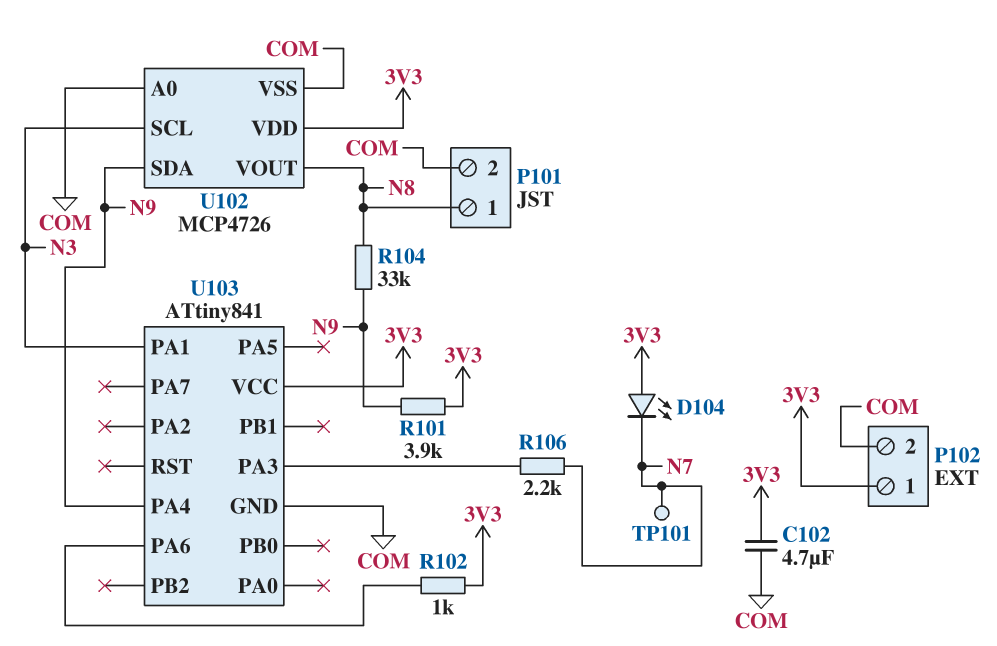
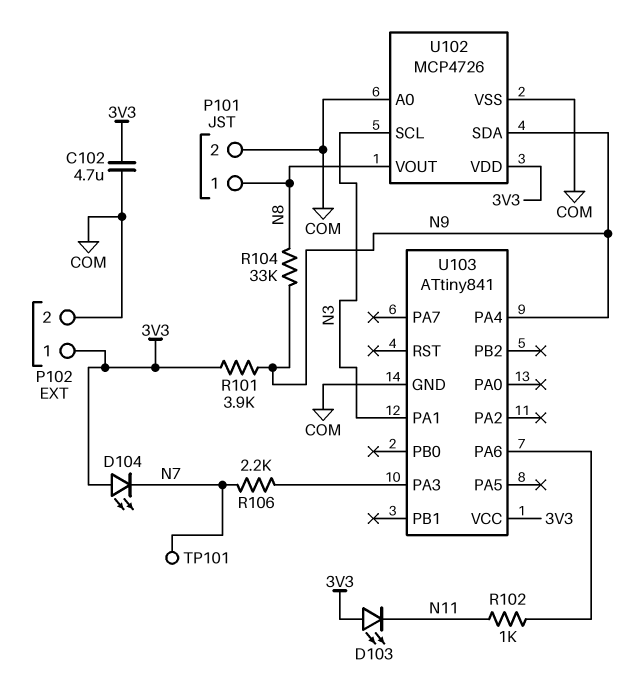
D103: none -> LED (A 3V3, K N11)
R102: 1k (3V3, U103/PA6) -> 1k (N11, U103/PA6)

